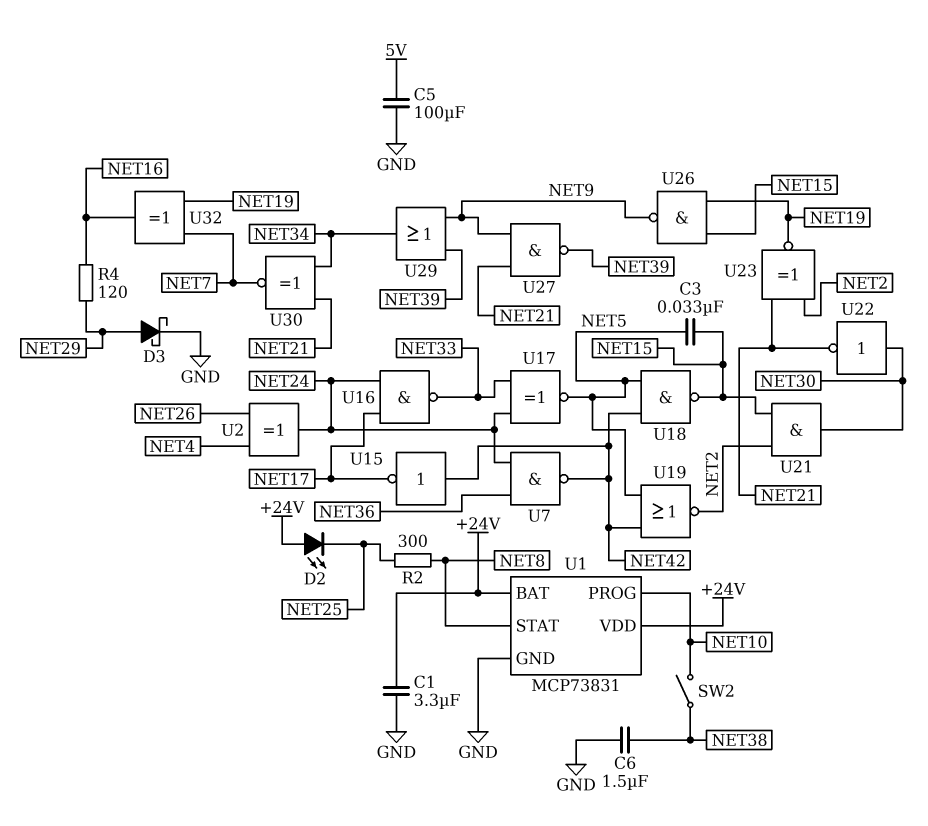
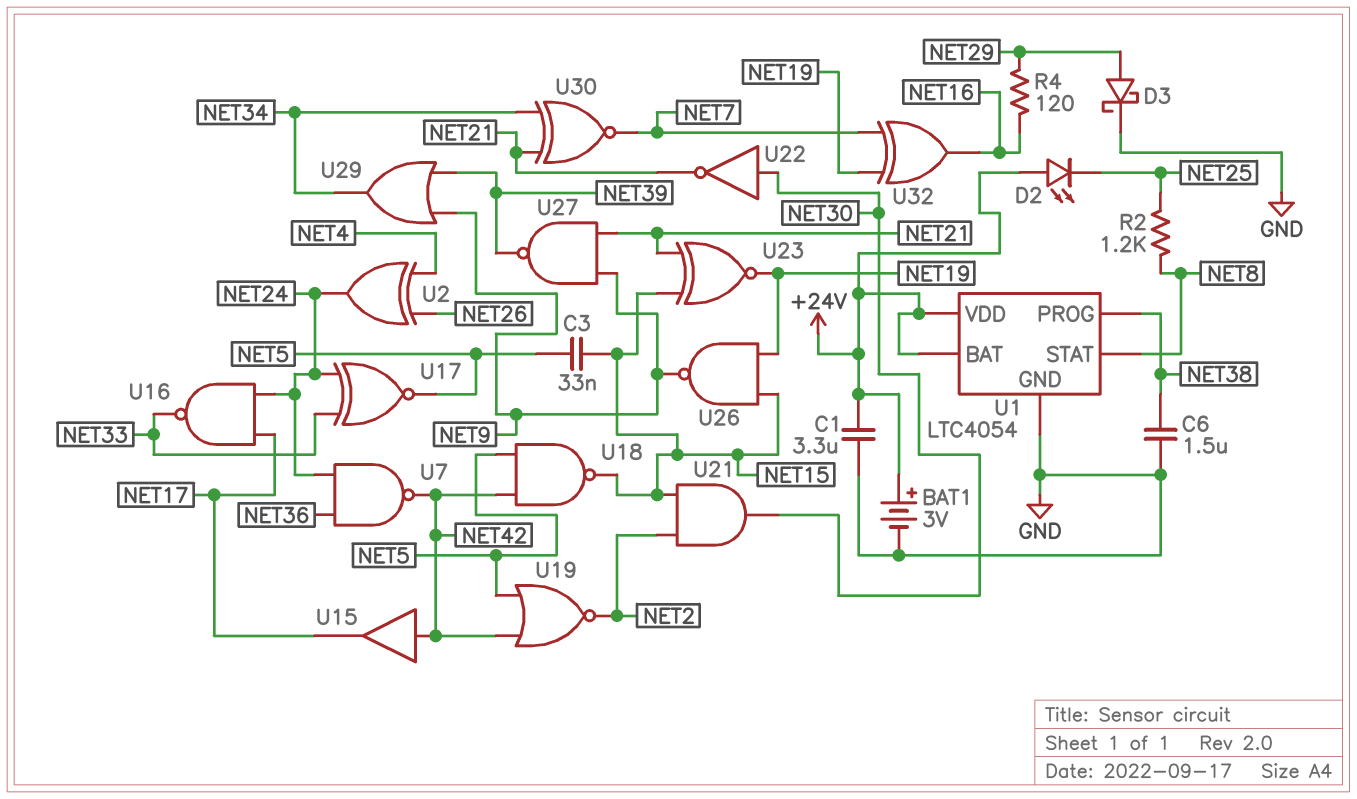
BAT1: none -> 3V (plus +24V, minus GND)
C5: 100uF (5V, GND) -> none
R2: 300 (NET8, NET25) -> 1.2k (NET8, NET25)
SW2: switch (NET10, NET38) -> none
U1: MCP73831 -> LTC4054
U1 pin PROG: NET10 -> NET38
U15: NOT (in NET42, out NET17) -> buffer (in NET42, out NET17)
U23: XNOR (in NET2, in NET21, out NET19) -> XNOR (in NET15, in NET21, out NET19)

